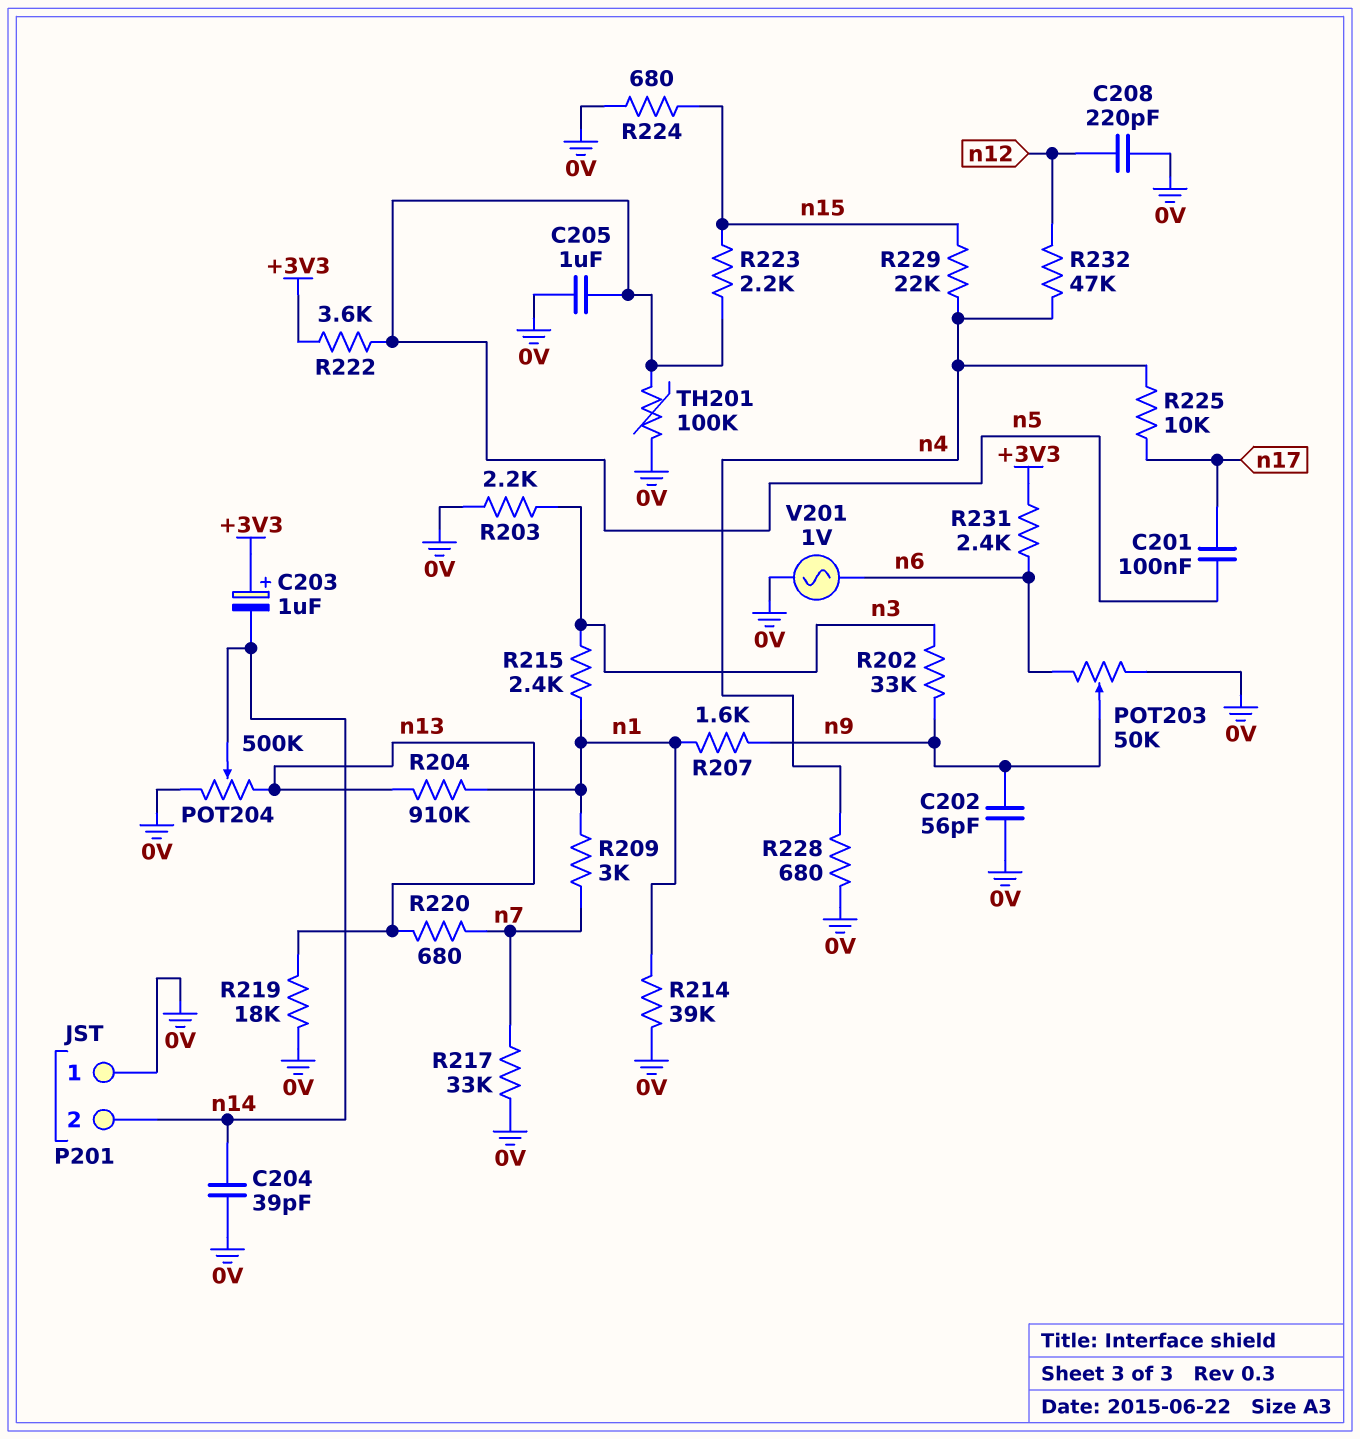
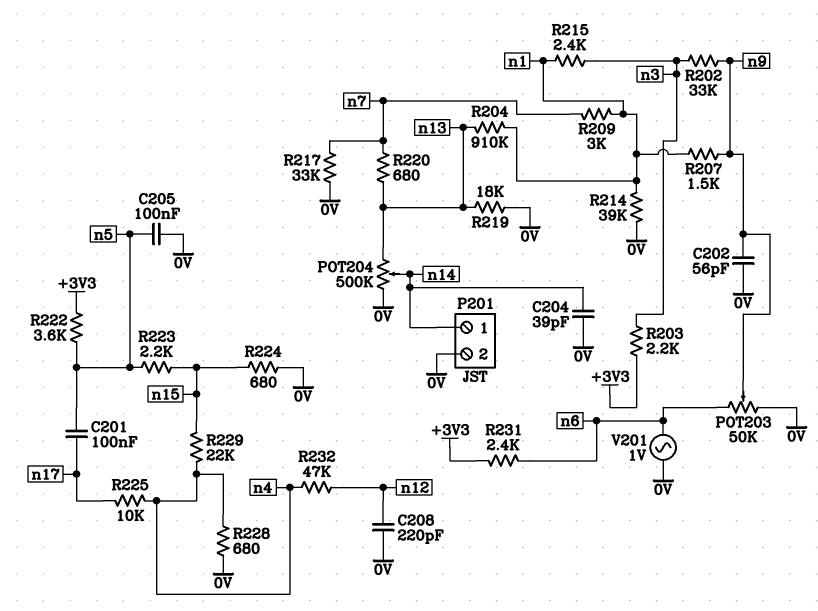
C203: 1uF (plus +3V3, minus n14) -> none
C205: 1uF (0V, n5) -> 100nF (0V, n5)
P201 pin 1: 0V -> n14
P201 pin 2: n14 -> 0V
R203: 2.2k (0V, n3) -> 2.2k (+3V3, n3)
R207: 1.6k (n1, n9) -> 1.5k (n1, n9)
TH201: 100k (0V, n5) -> none

